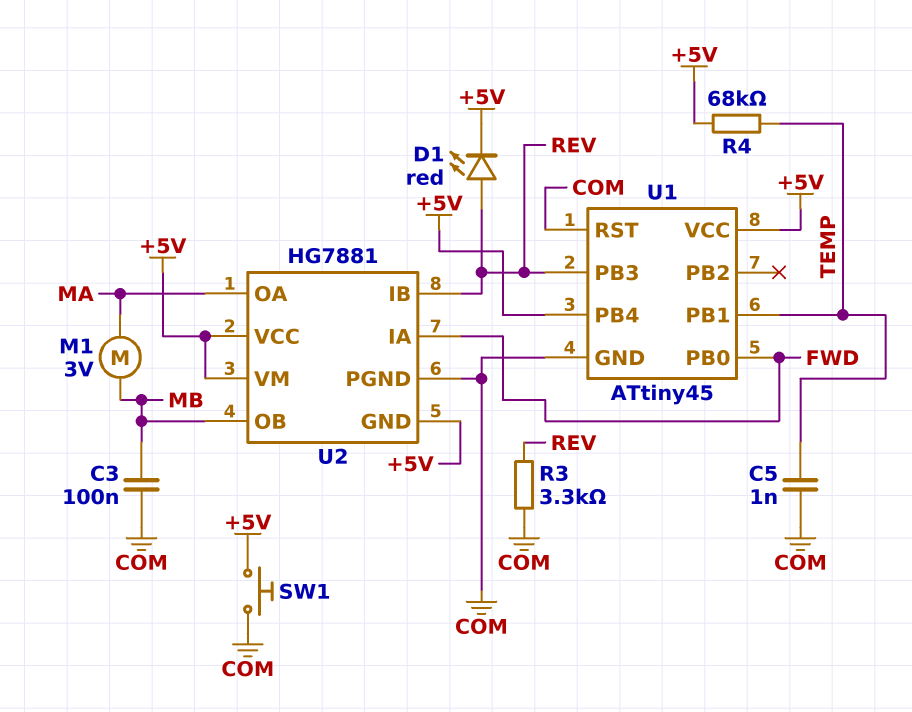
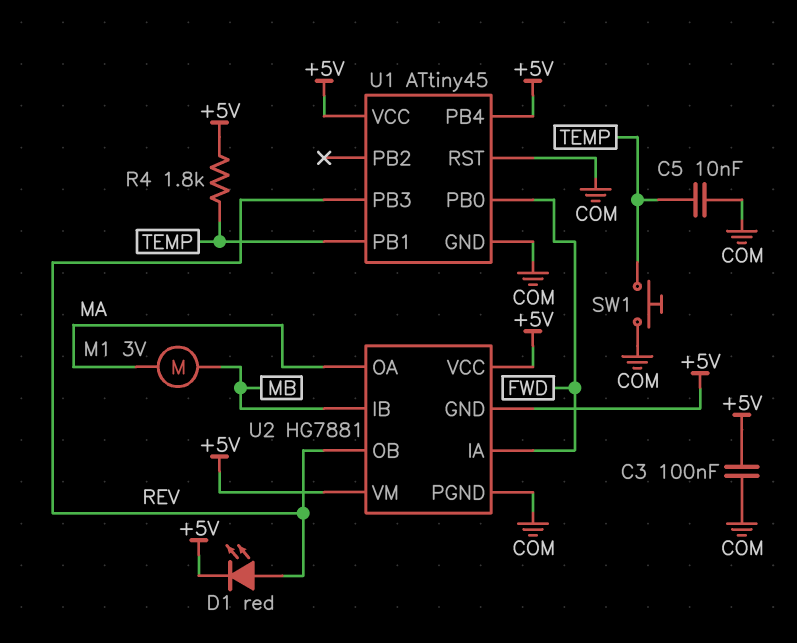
C3: 100nF (COM, MB) -> 100nF (+5V, COM)
C5: 1nF (COM, TEMP) -> 10nF (COM, TEMP)
R3: 3.3k (COM, REV) -> none
R4: 68k (+5V, TEMP) -> 1.8k (+5V, TEMP)
SW1: button (+5V, COM) -> button (COM, TEMP)
U2 pin IB: REV -> MB
U2 pin OB: MB -> REV

